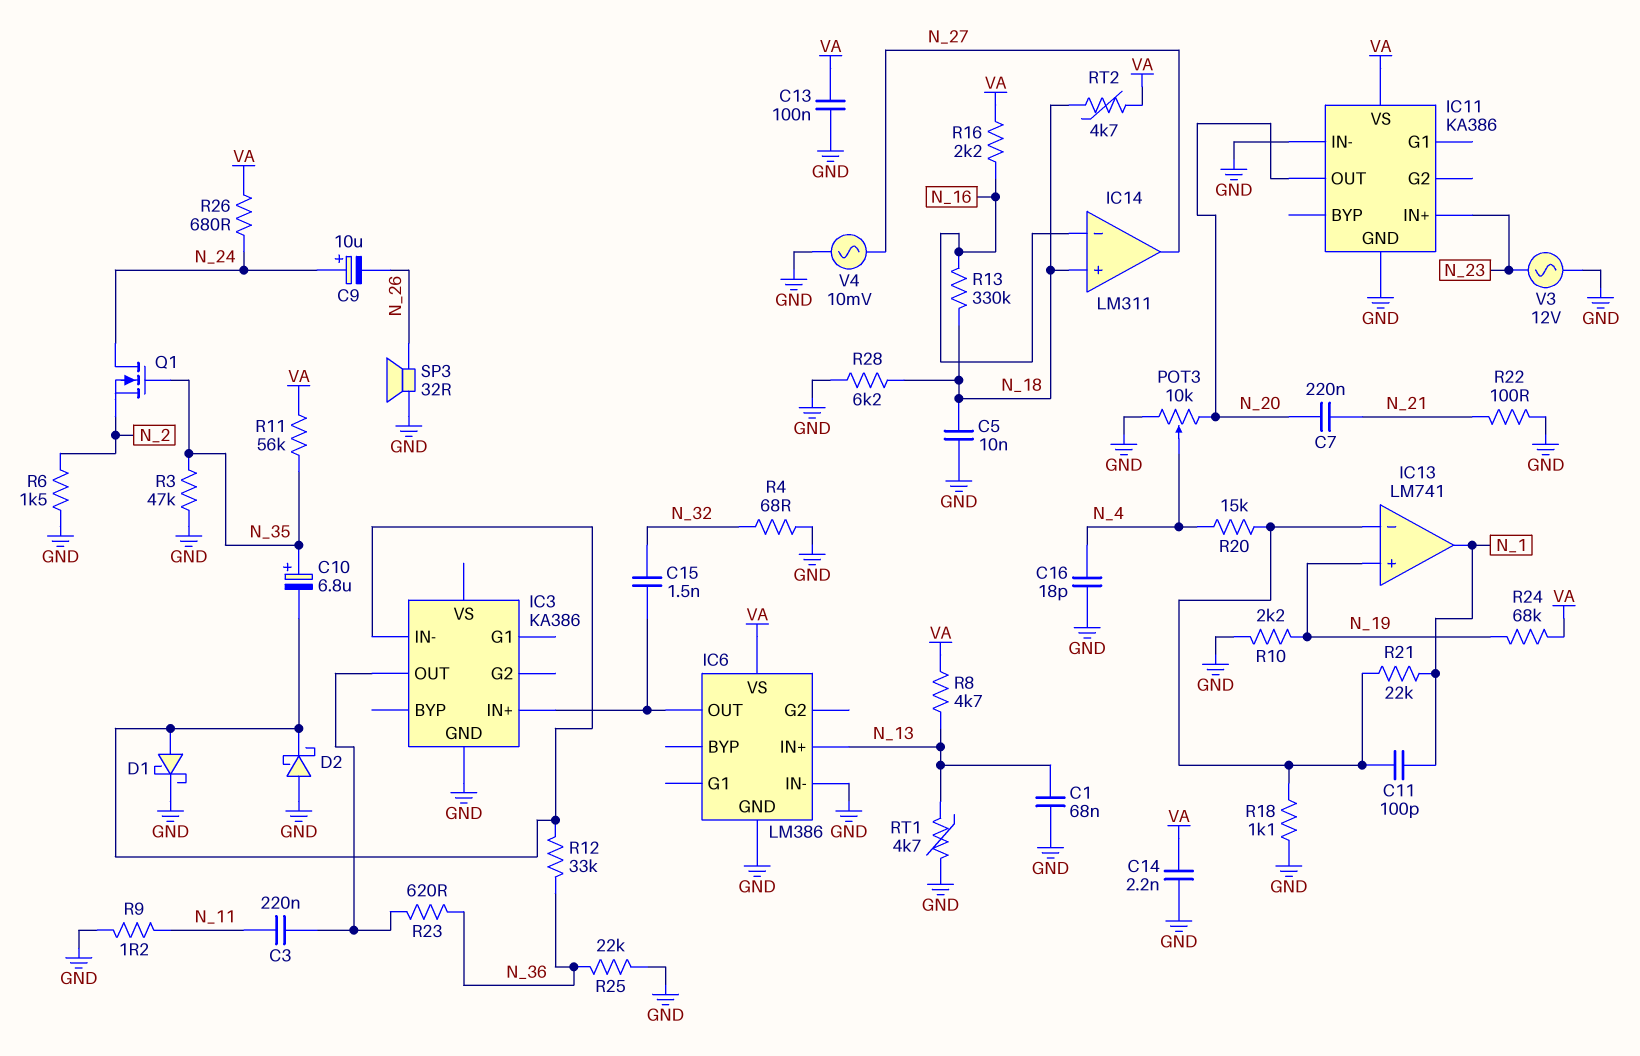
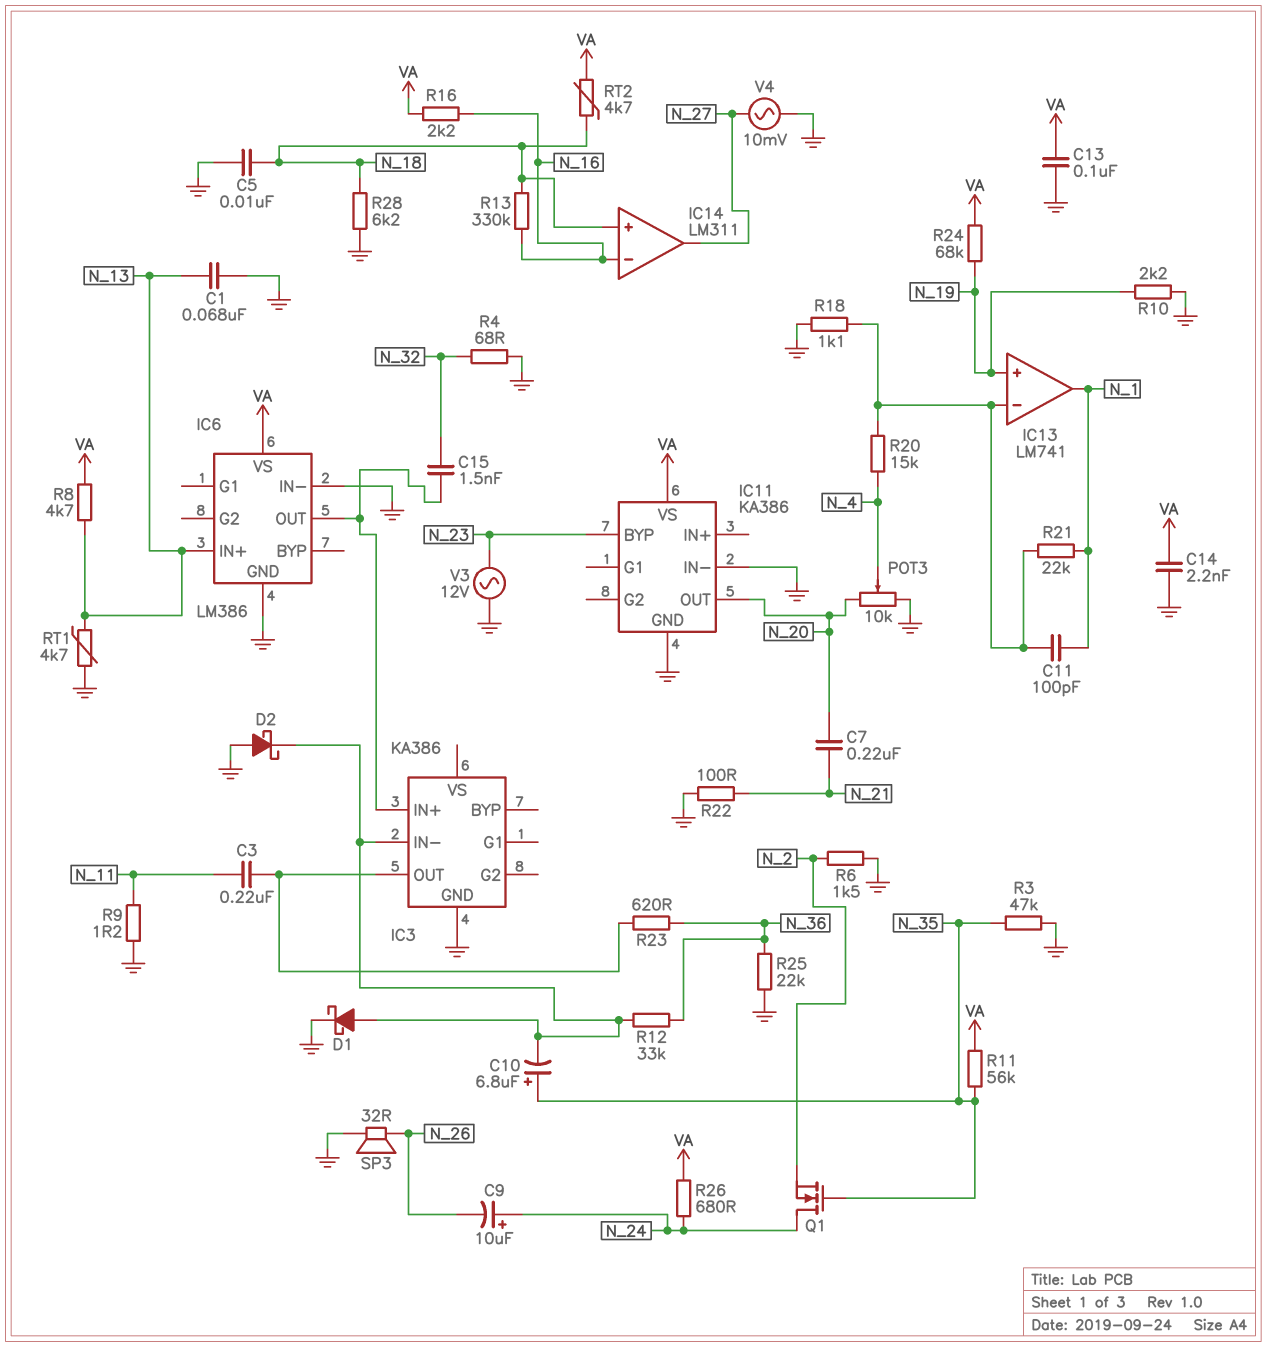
C16: 18pF (GND, N_4) -> none
IC11 pin BYP: none -> N_23
IC11 pin IN+: N_23 -> none

